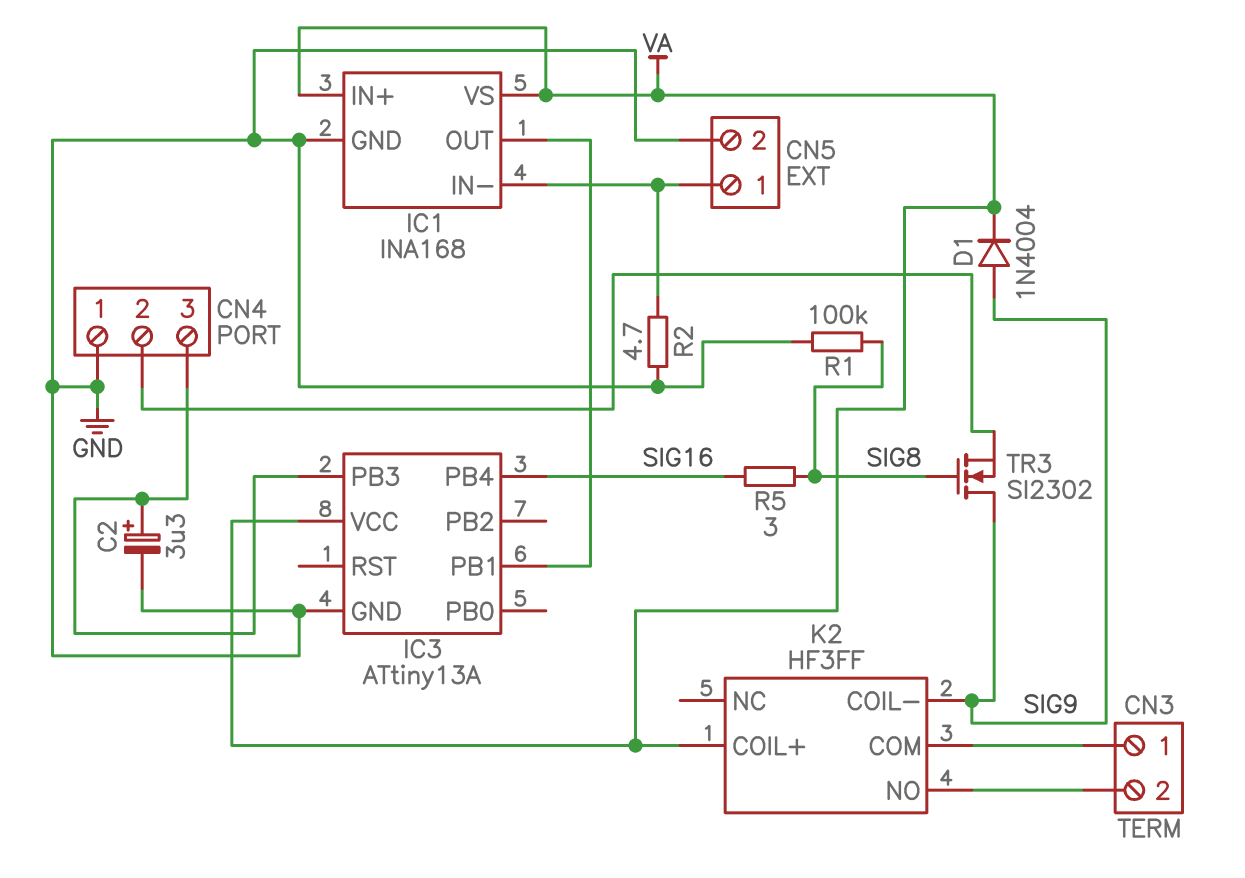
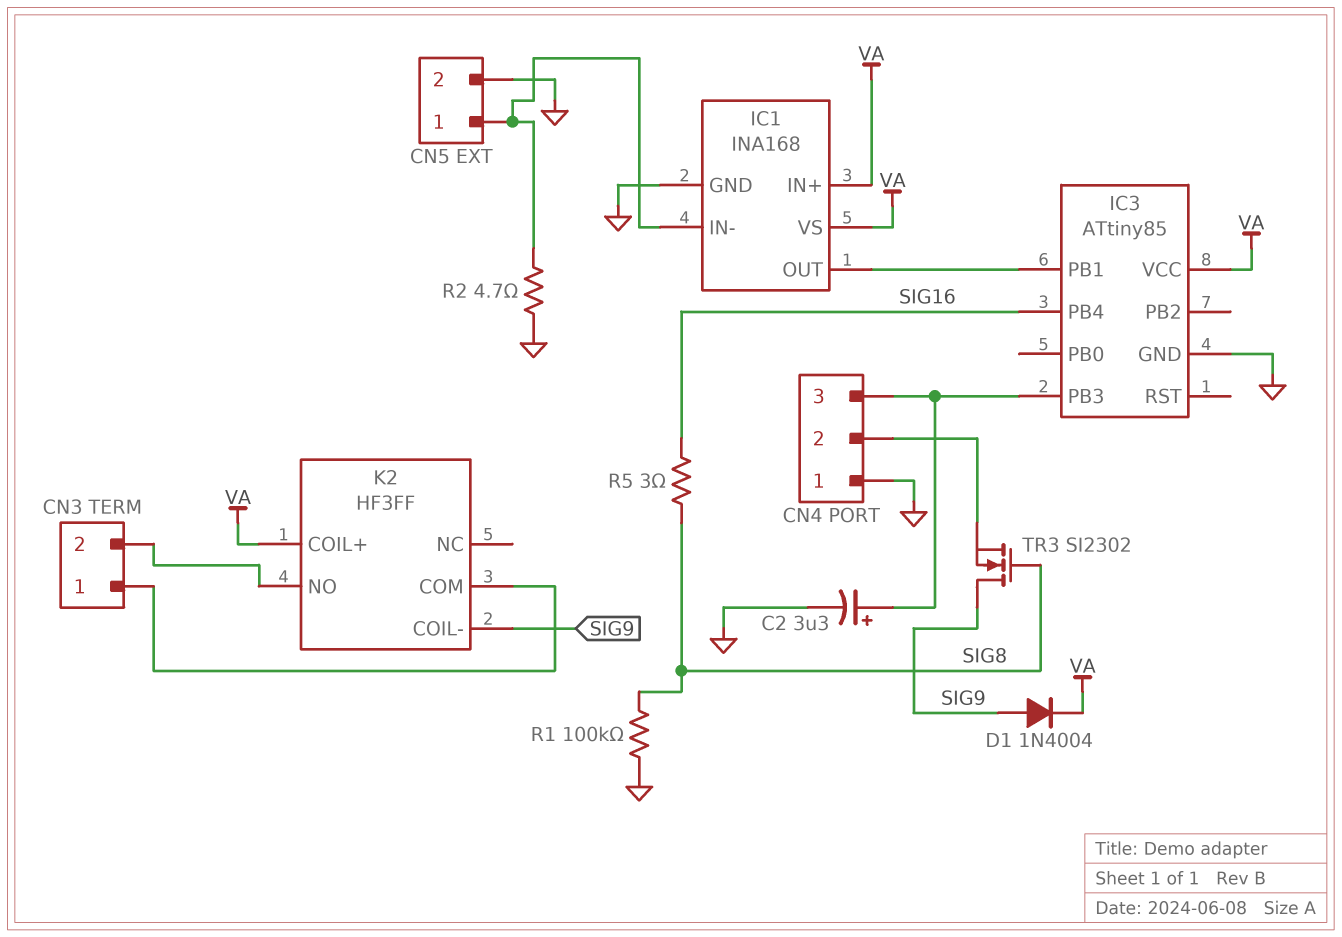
IC3: ATtiny13A -> ATtiny85

